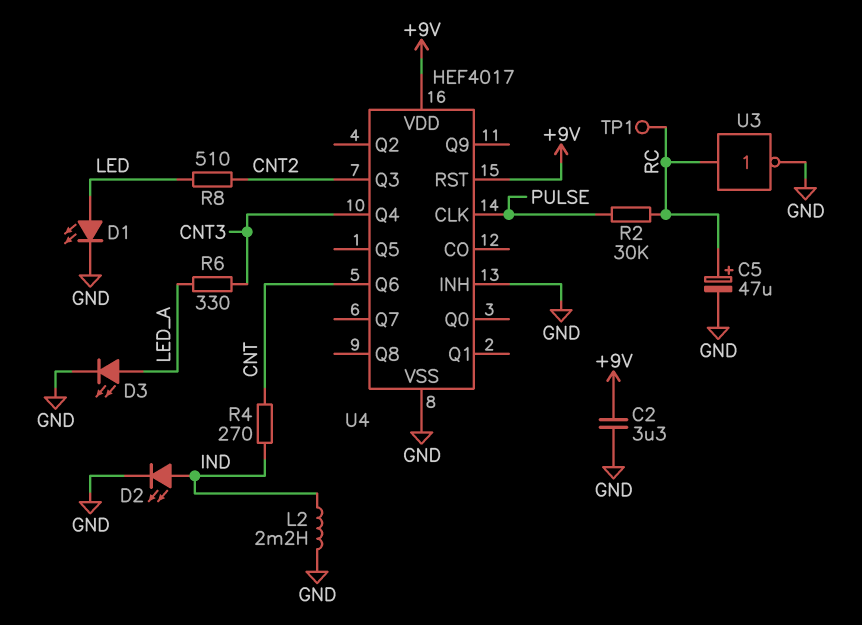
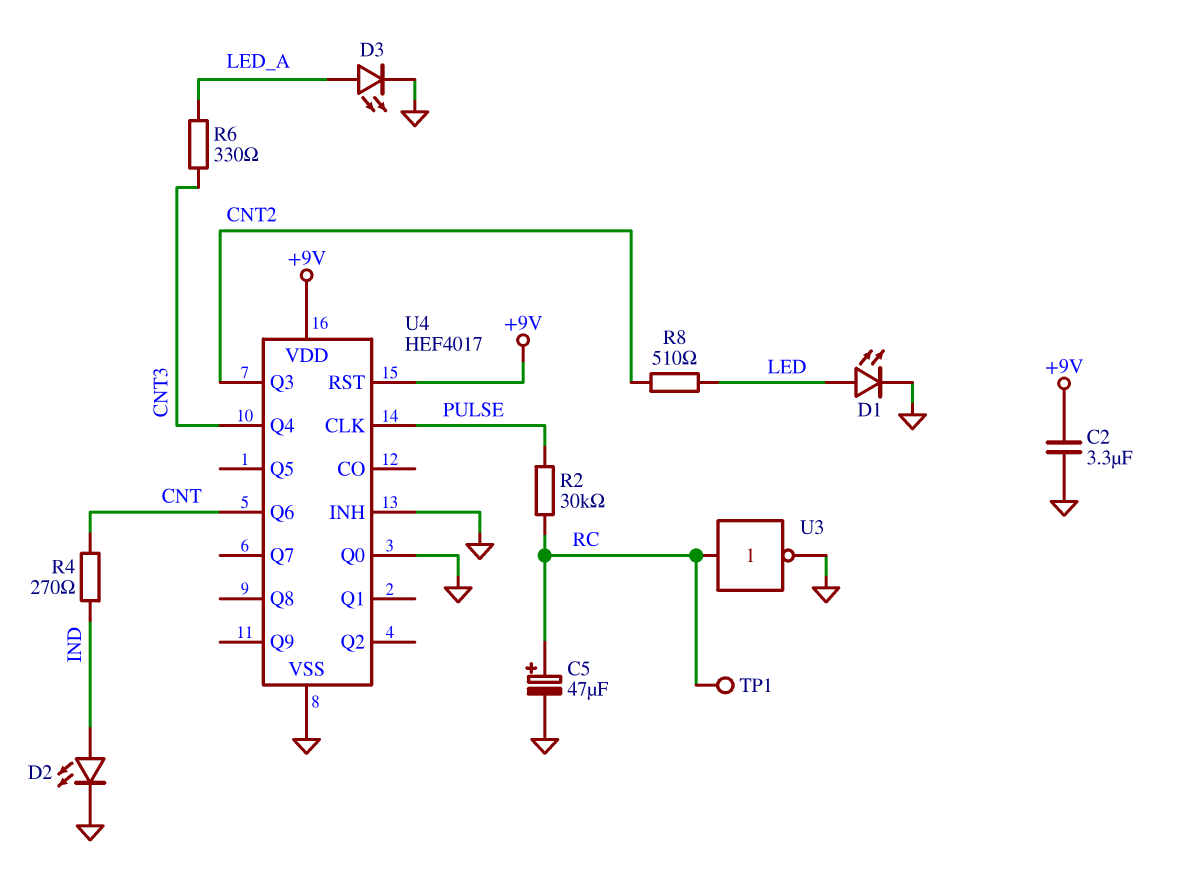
L2: 2.2mH (GND, IND) -> none
U4 pin Q0: none -> GND

